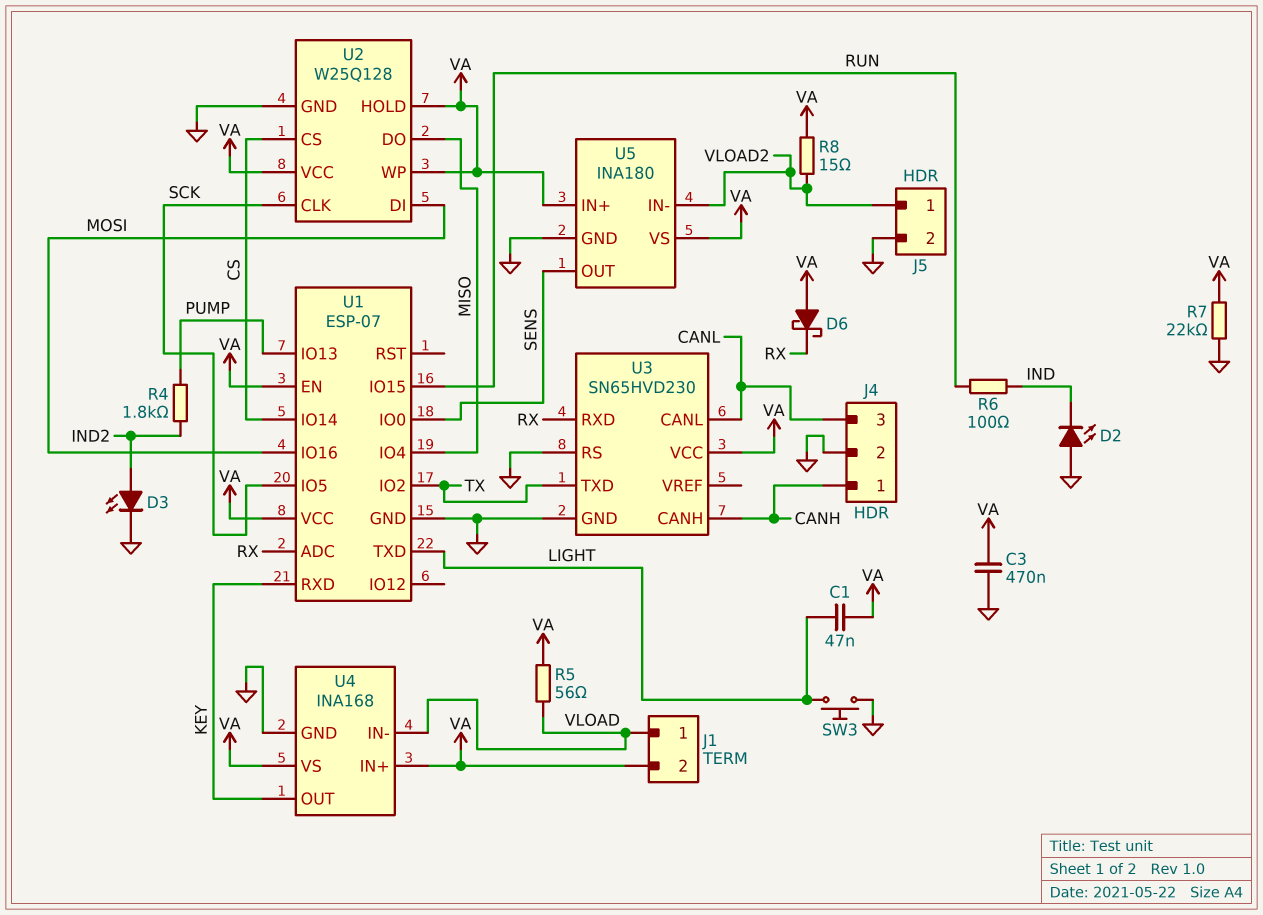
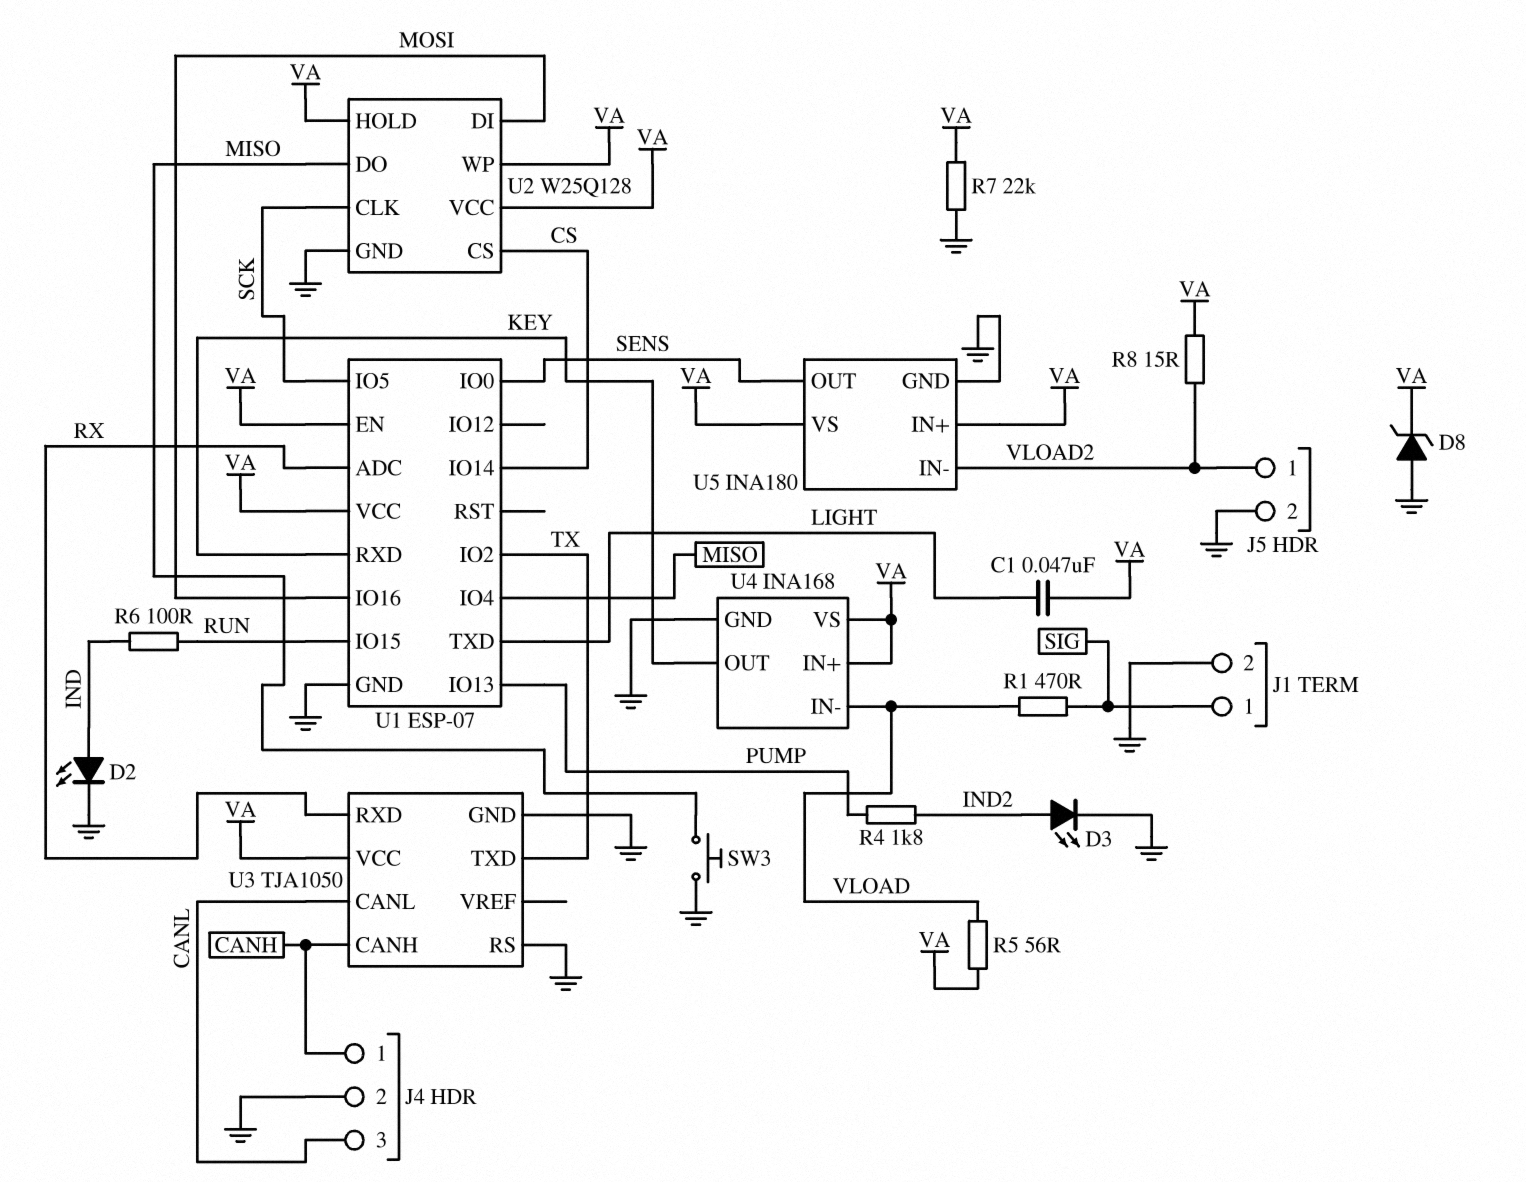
C3: 470nF (GND, VA) -> none
D2: LED (A GND, K IND) -> LED (A IND, K GND)
D6: schottky (A VA, K RX) -> none
D8: none -> zener (A GND, K VA)
J1 pin 1: VLOAD -> SIG
J1 pin 2: VA -> GND
R1: none -> 470 (SIG, VLOAD)
SW3: button (GND, LIGHT) -> button (GND, MISO)
U3: SN65HVD230 -> TJA1050

